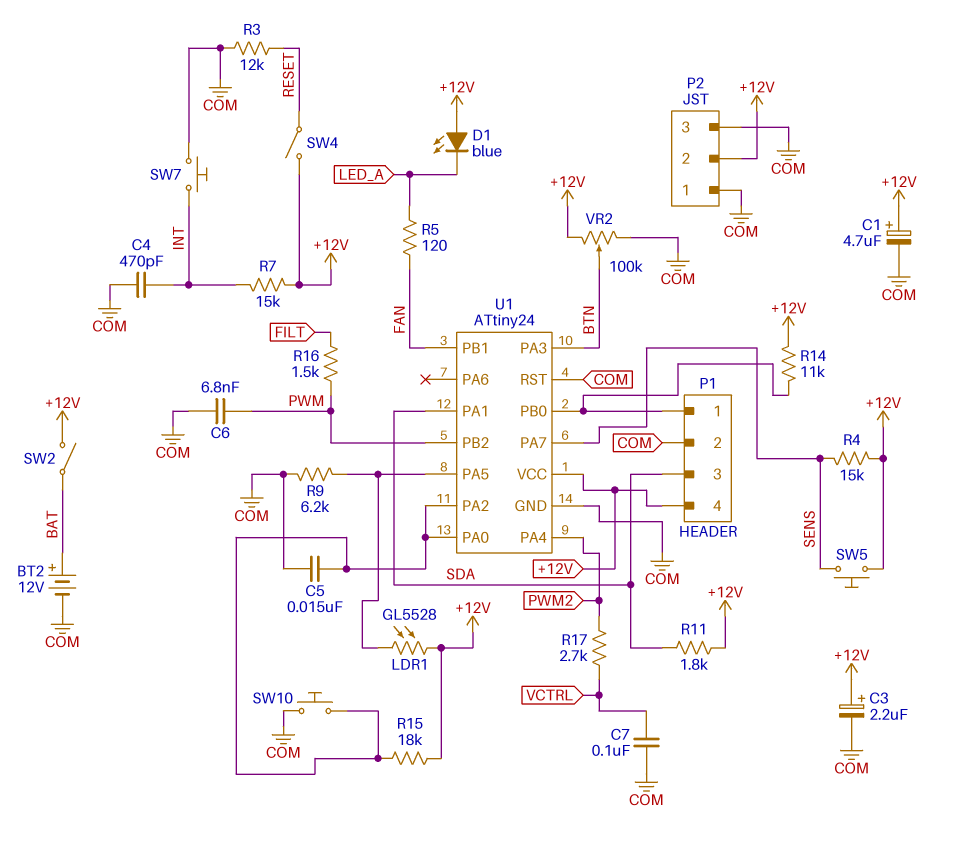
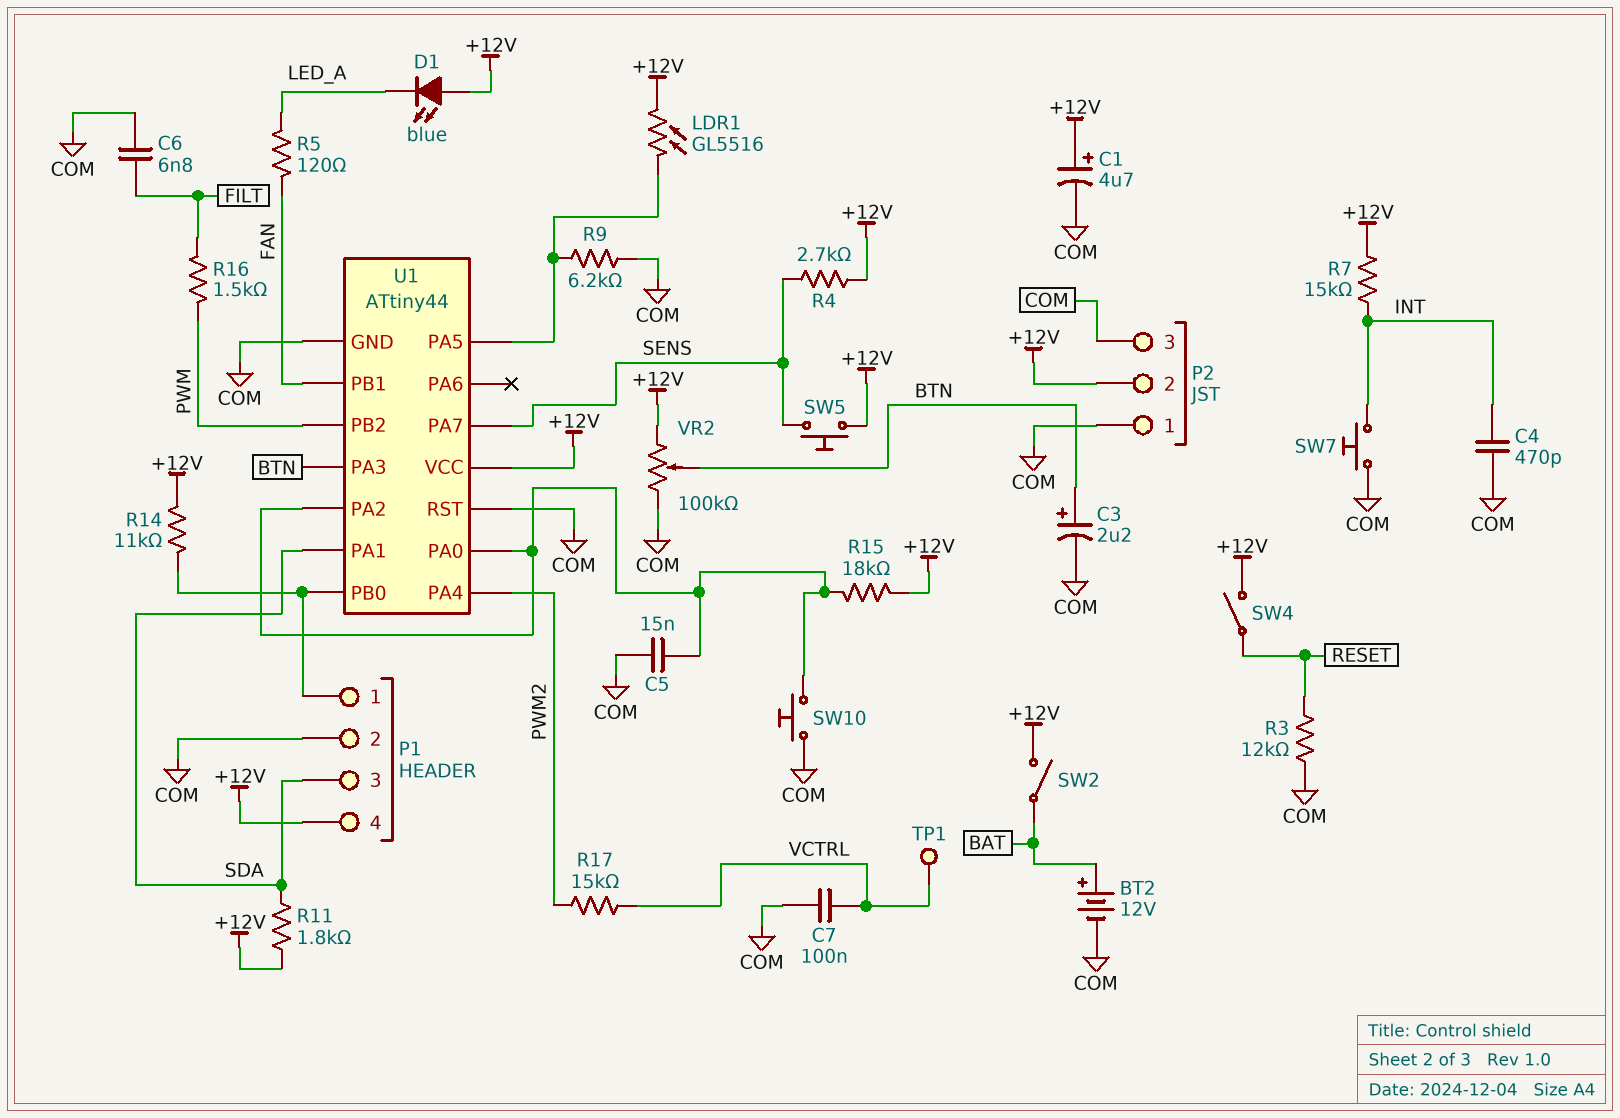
C3: 2.2uF (plus +12V, minus COM) -> 2.2uF (plus BTN, minus COM)
C6: 6.8nF (COM, PWM) -> 6.8nF (COM, FILT)
LDR1: GL5528 (+12V, U1/PA5) -> GL5516 (+12V, U1/PA5)
R4: 15k (+12V, SENS) -> 2.7k (+12V, SENS)
R17: 2.7k (PWM2, VCTRL) -> 15k (PWM2, VCTRL)
TP1: none -> test point (VCTRL)
U1: ATtiny24 -> ATtiny44

